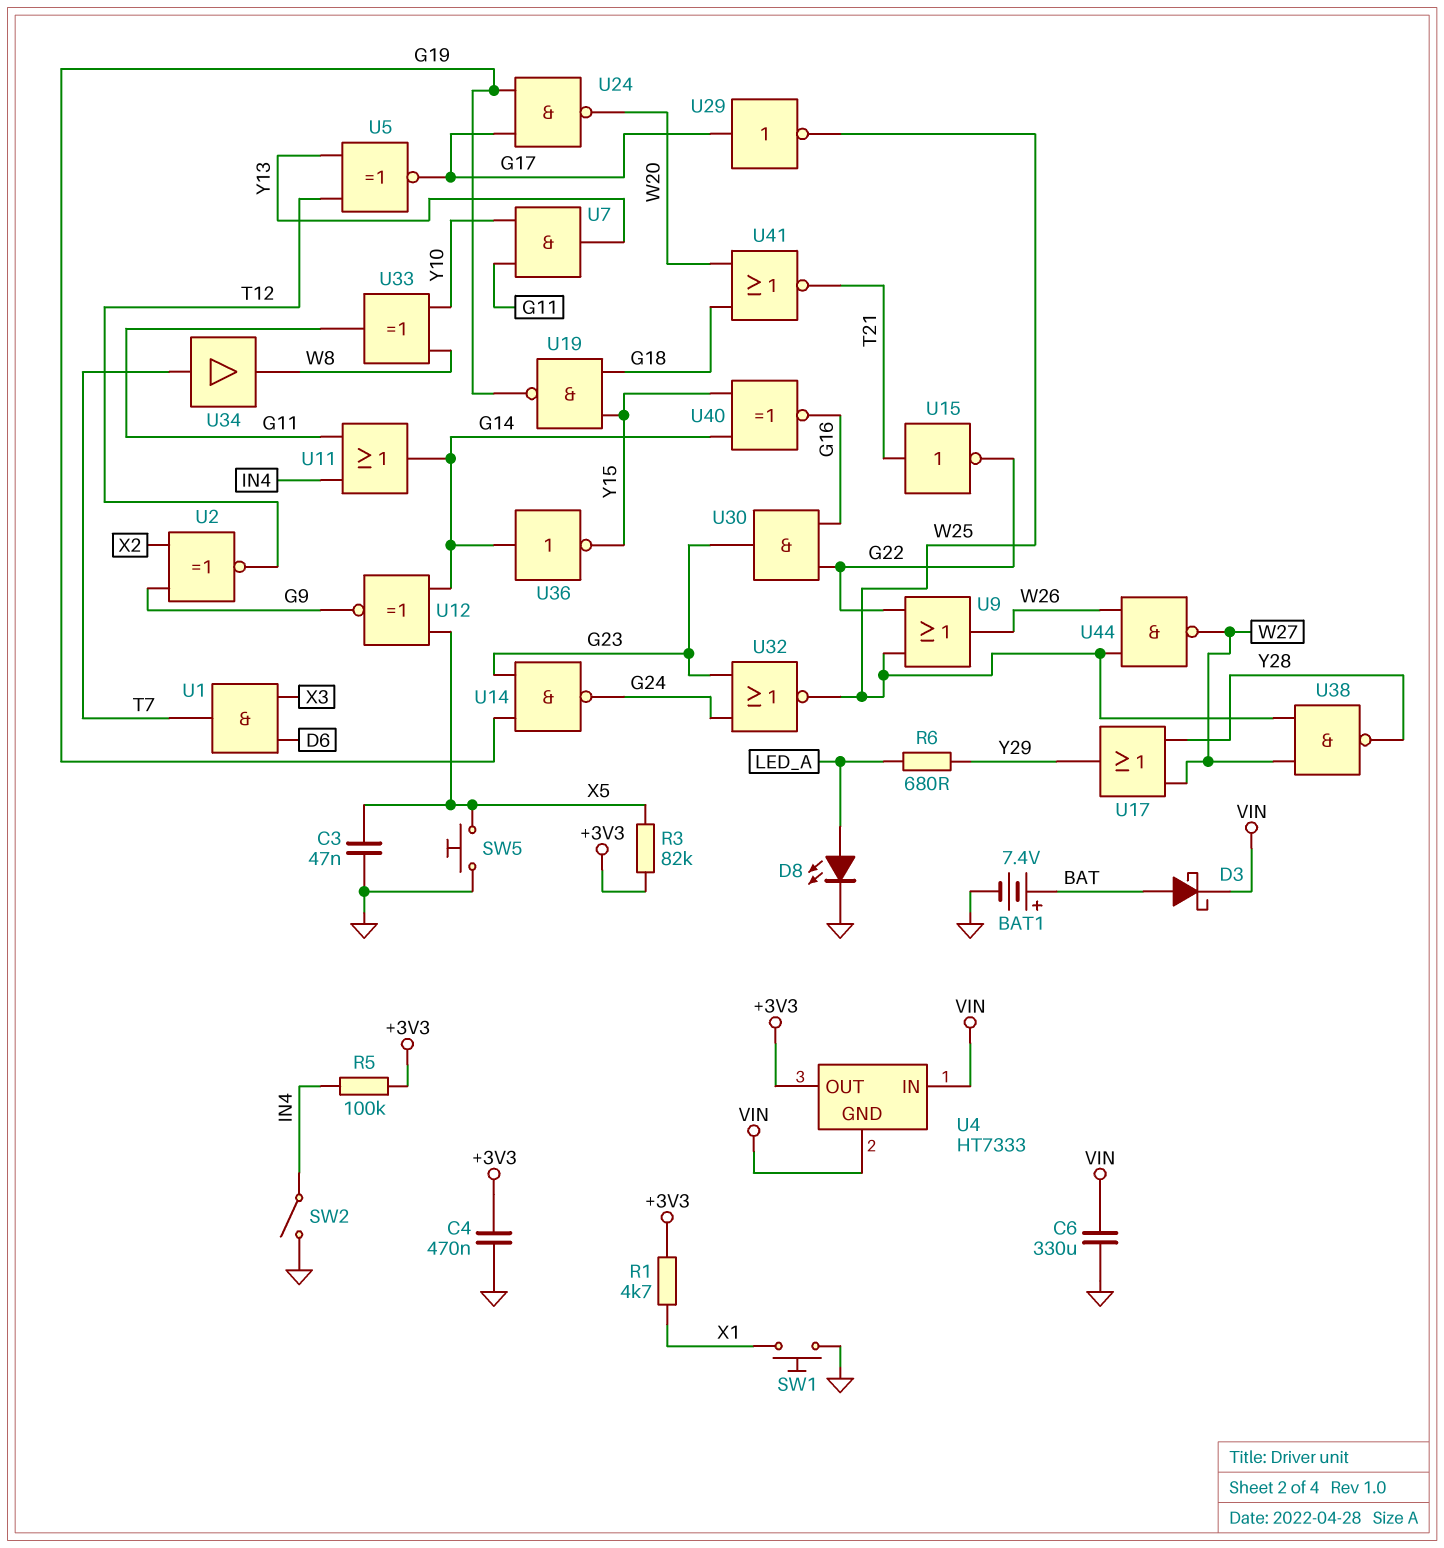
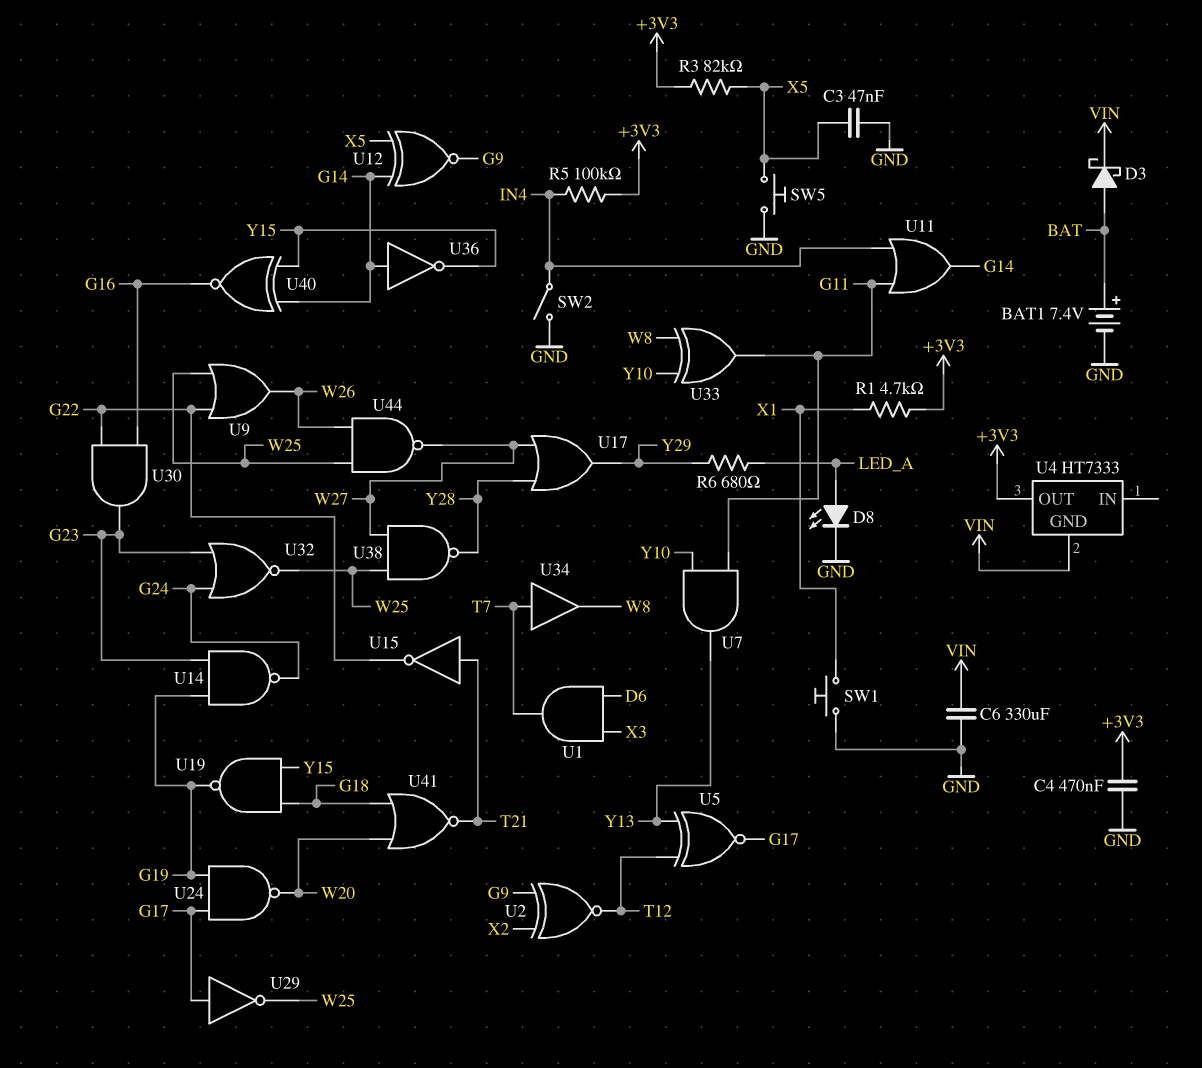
U4 pin IN: VIN -> none

